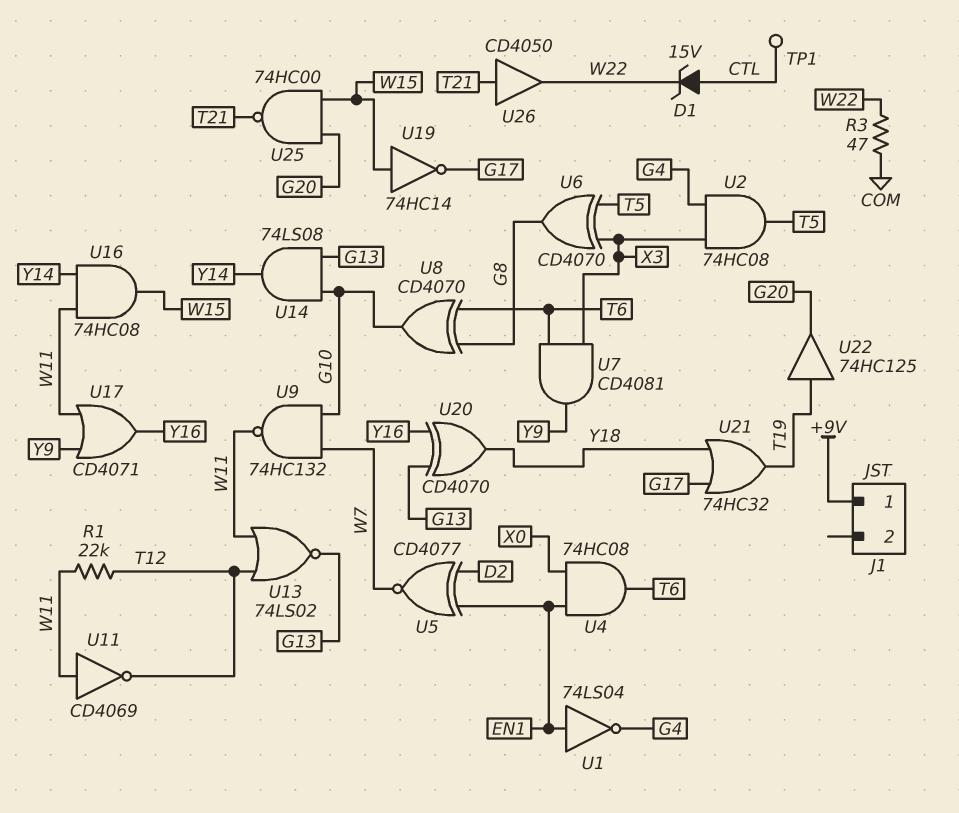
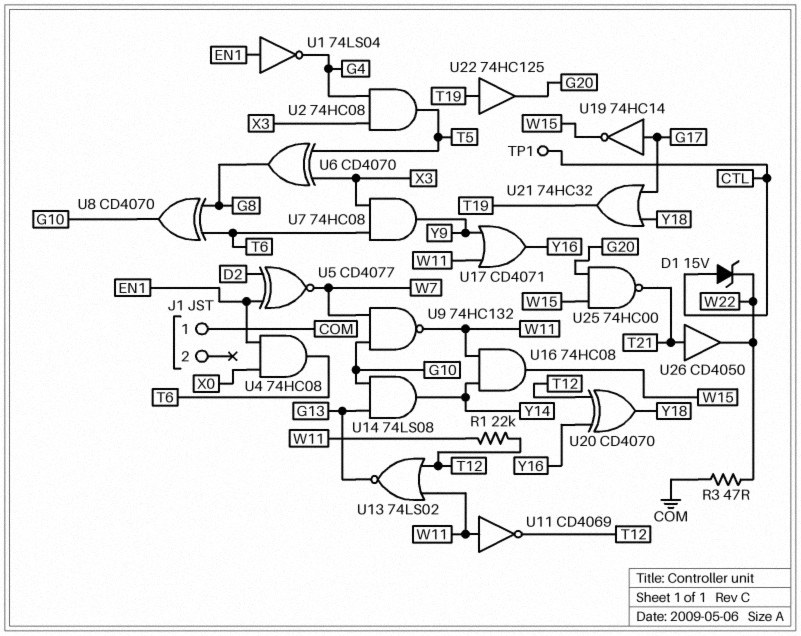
J1 pin 1: +9V -> COM
U7: AND CD4081 (in T6, in X3, out Y9) -> AND 74HC08 (in T6, in X3, out Y9)
U19: NOT 74HC14 (in W15, out G17) -> NOT 74HC14 (in G17, out W15)
U20: XOR CD4070 (in G13, in Y16, out Y18) -> XOR CD4070 (in T12, in Y16, out Y18)

